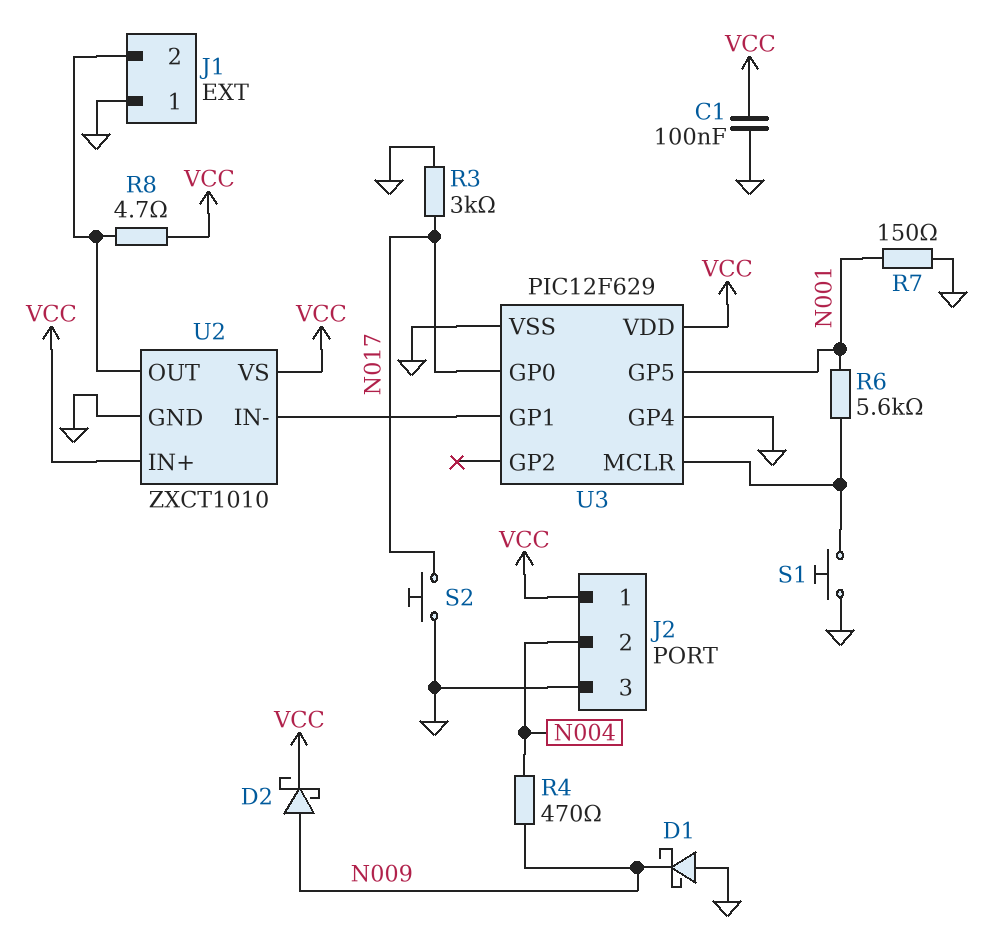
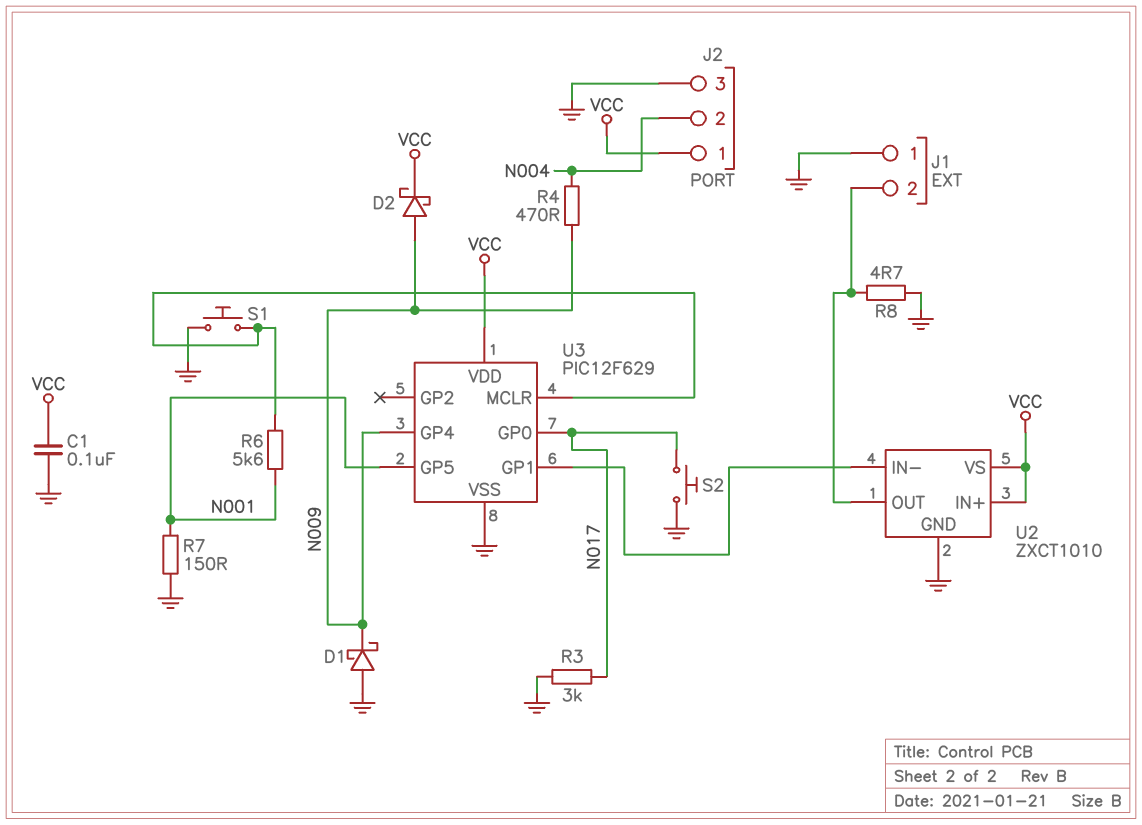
R8: 4.7 (J1/2, VCC) -> 4.7 (GND, J1/2)
U3 pin GP4: GND -> N009

